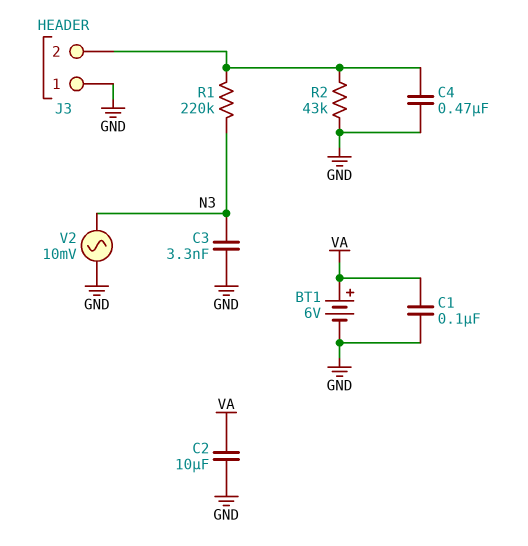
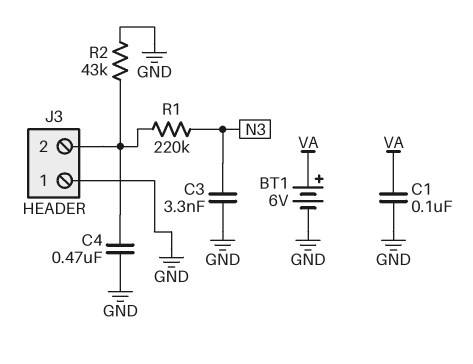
C2: 10uF (GND, VA) -> none
V2: AC 10mV (GND, N3) -> none

